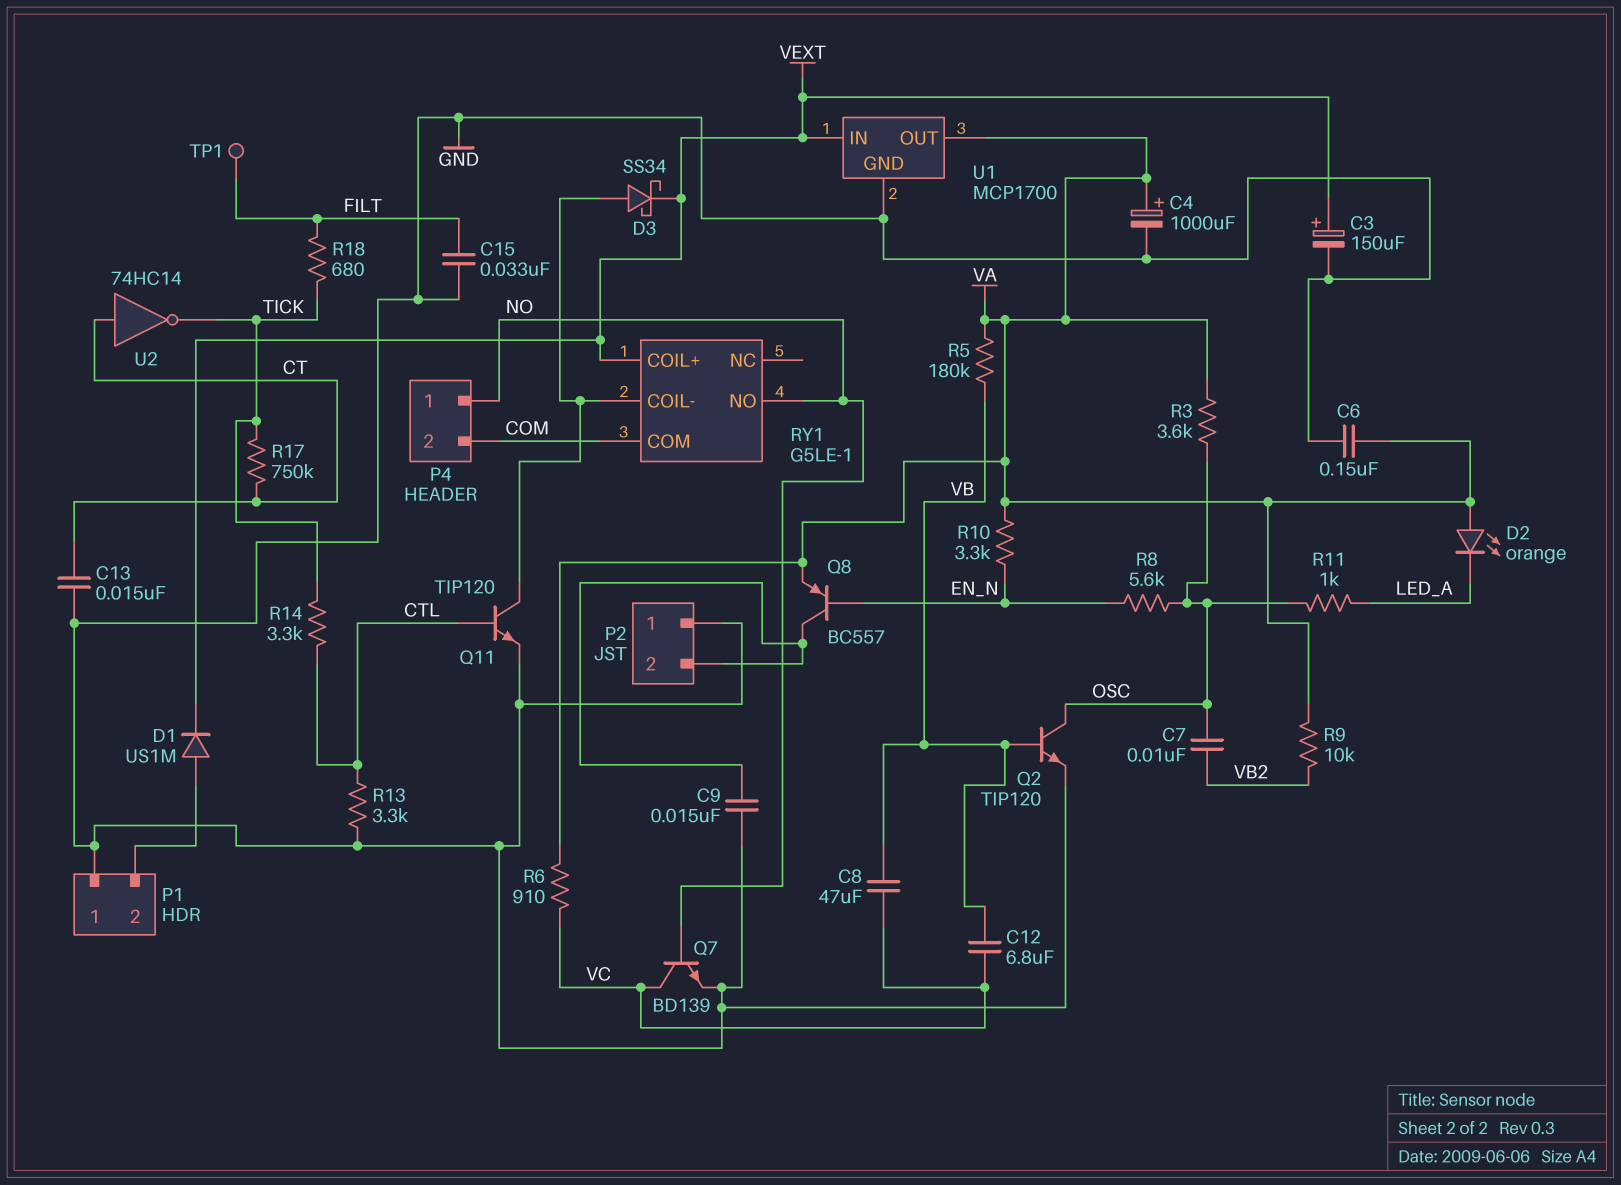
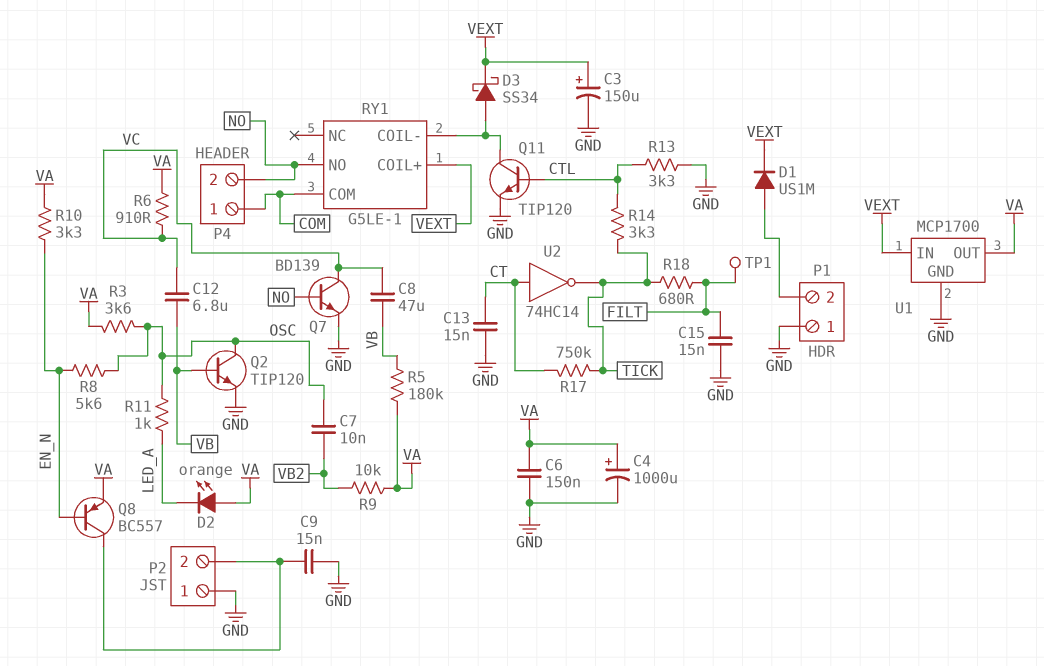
C15: 33nF (FILT, GND) -> 15nF (FILT, GND)
P4 pin 1: NO -> COM
P4 pin 2: COM -> NO

